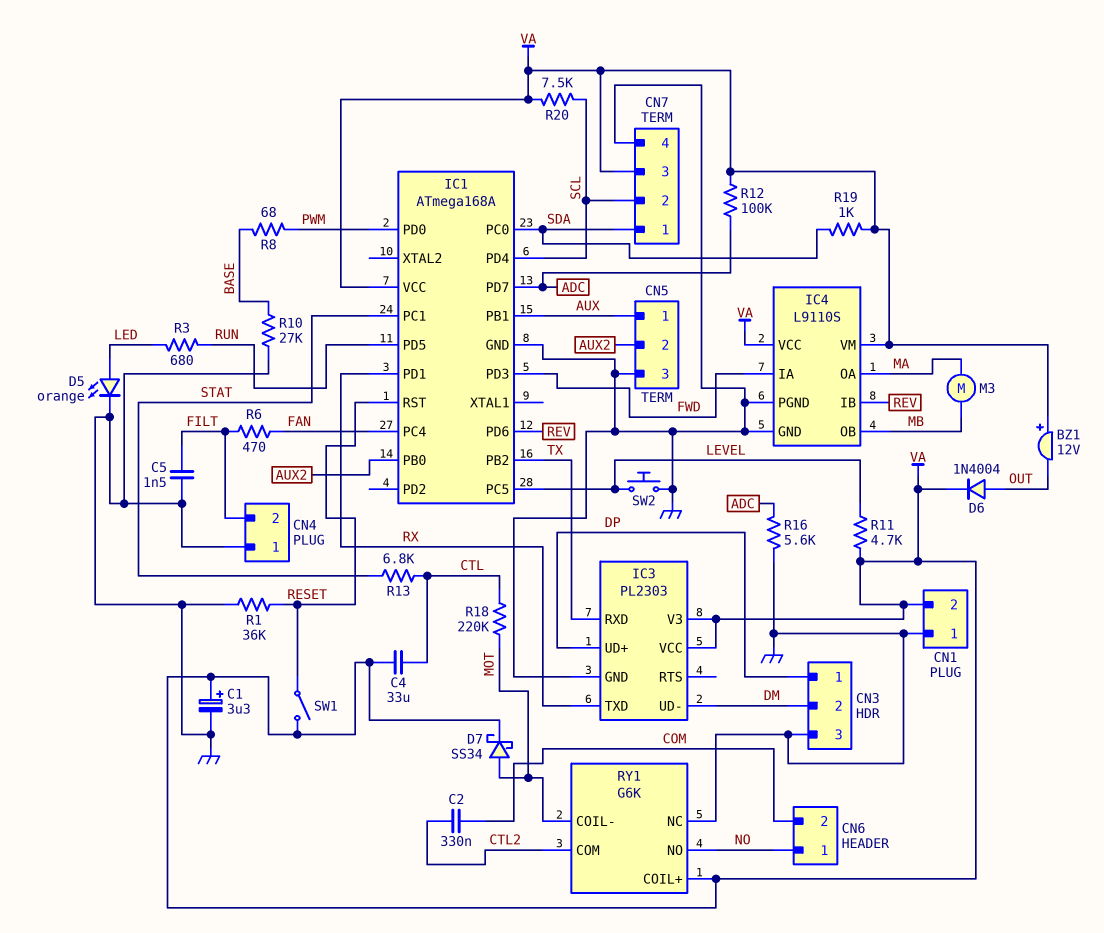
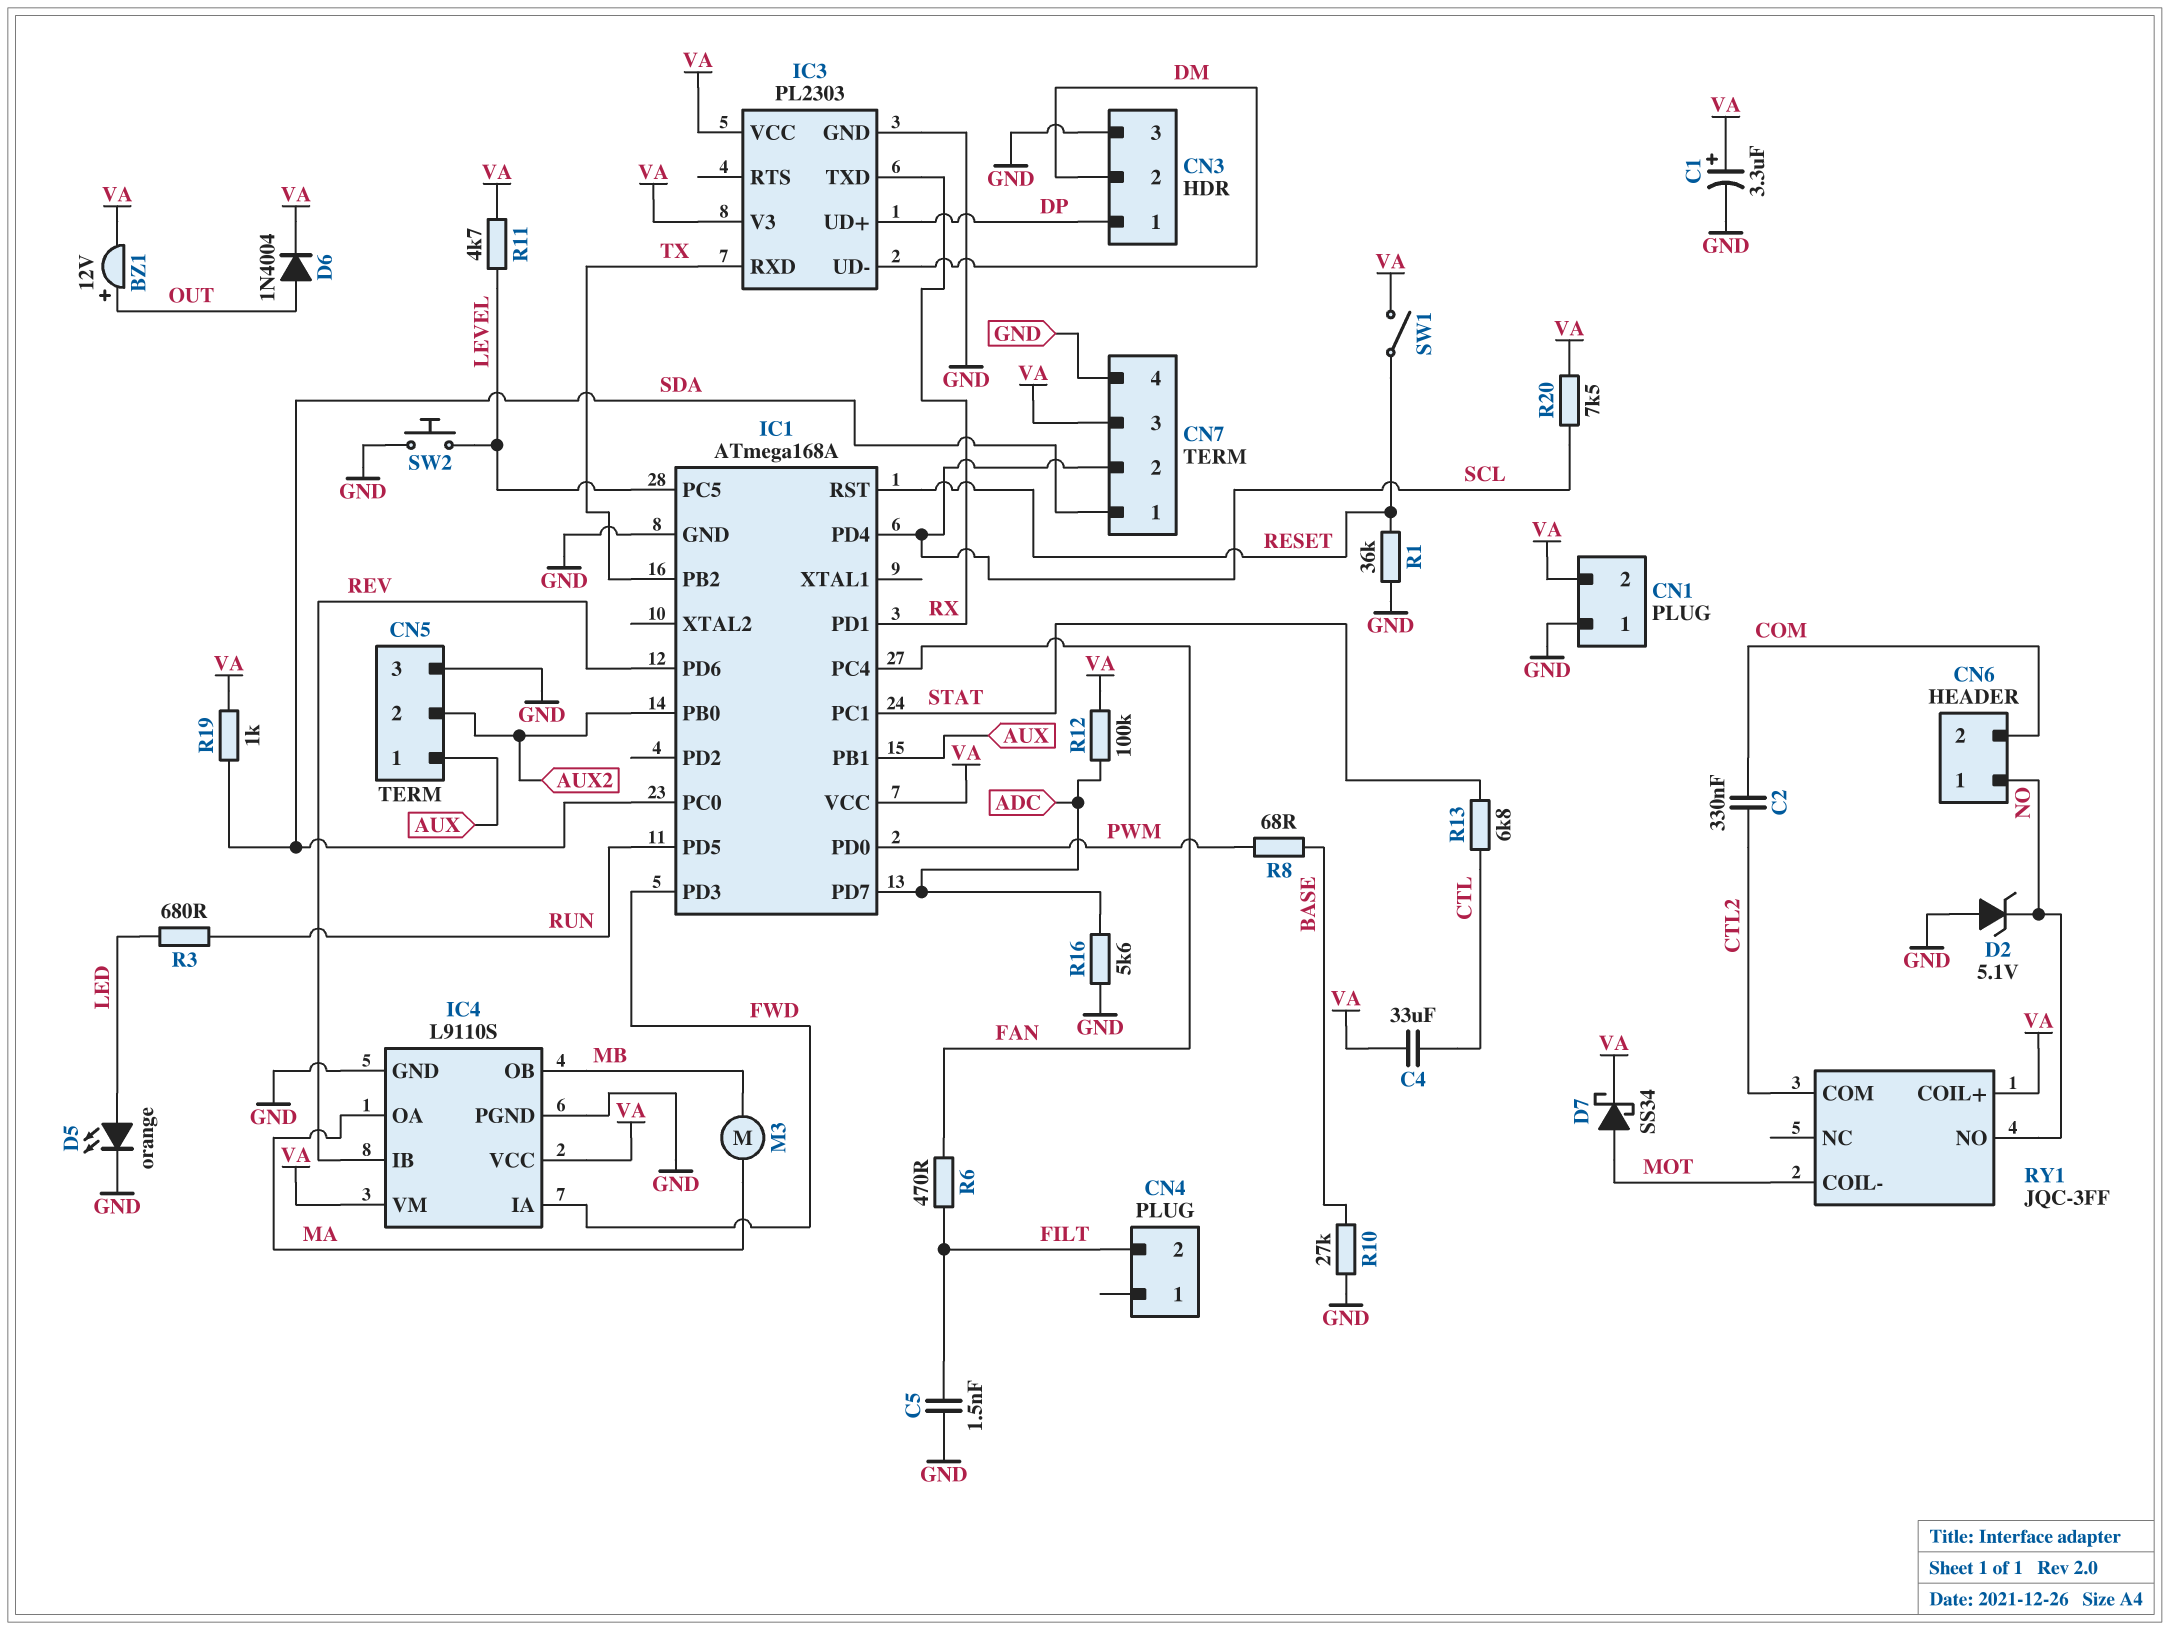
BZ1: buzzer 12V (plus VA, minus OUT) -> buzzer 12V (plus OUT, minus VA)
CN4 pin 1: GND -> none
D2: none -> zener 5.1V (A GND, K NO)
R18: 220k (CTL, MOT) -> none
RY1: G6K -> JQC-3FF
RY1 pin NC: GND -> none

